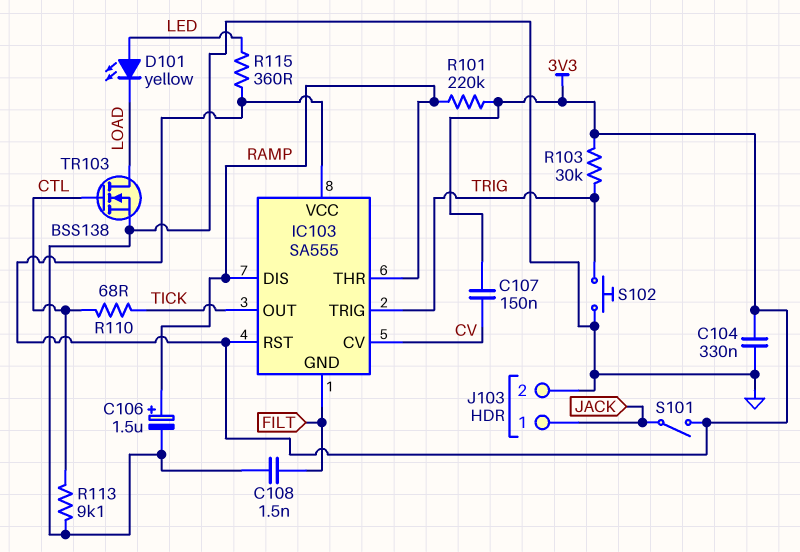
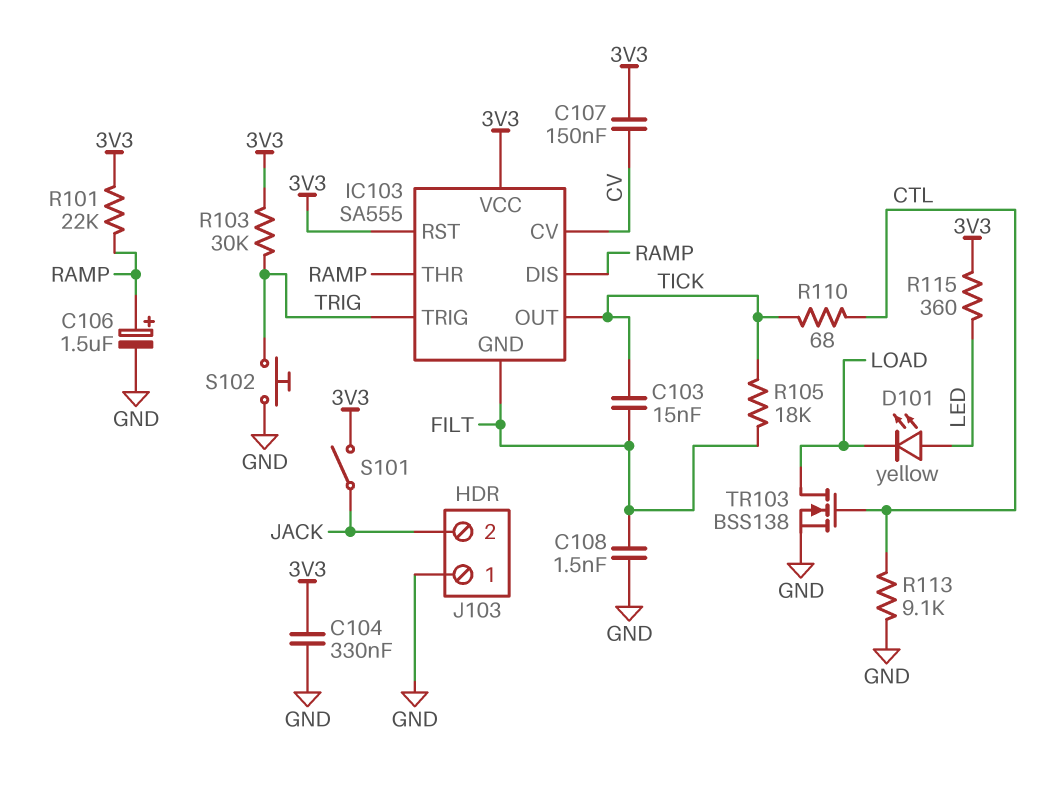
C103: none -> 15nF (FILT, TICK)
J103 pin 1: JACK -> GND
J103 pin 2: GND -> JACK
R101: 220k (3V3, RAMP) -> 22k (3V3, RAMP)
R105: none -> 18k (FILT, TICK)

